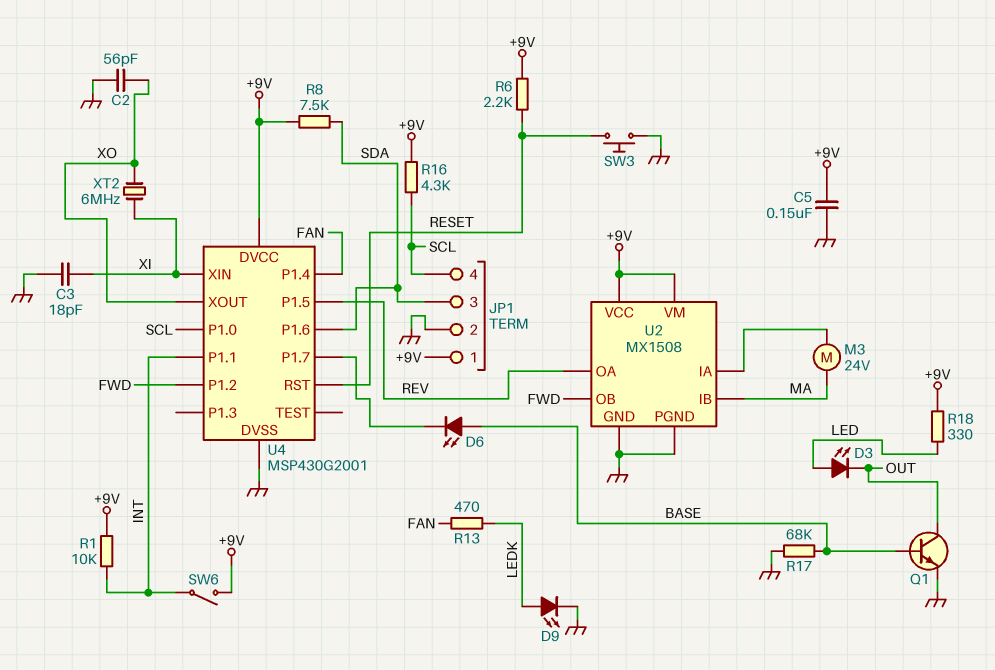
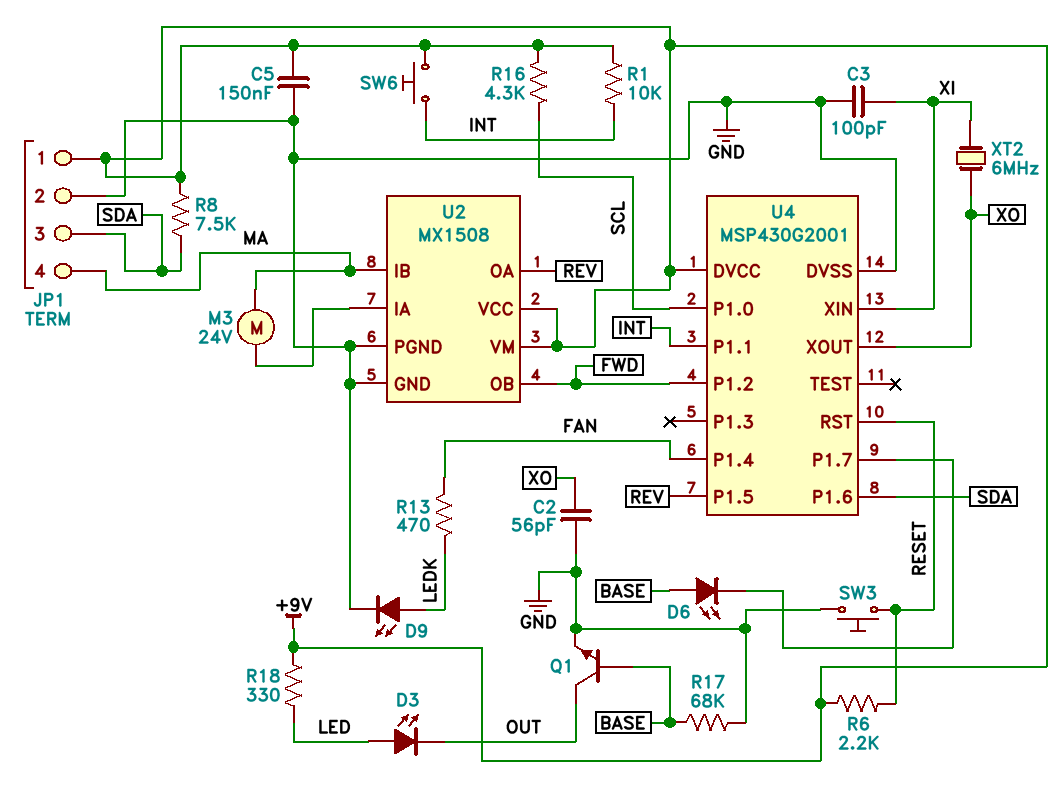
C3: 18pF (GND, XI) -> 100pF (GND, XI)
JP1 pin 4: SCL -> MA
SW6: switch (+9V, INT) -> button (+9V, INT)

